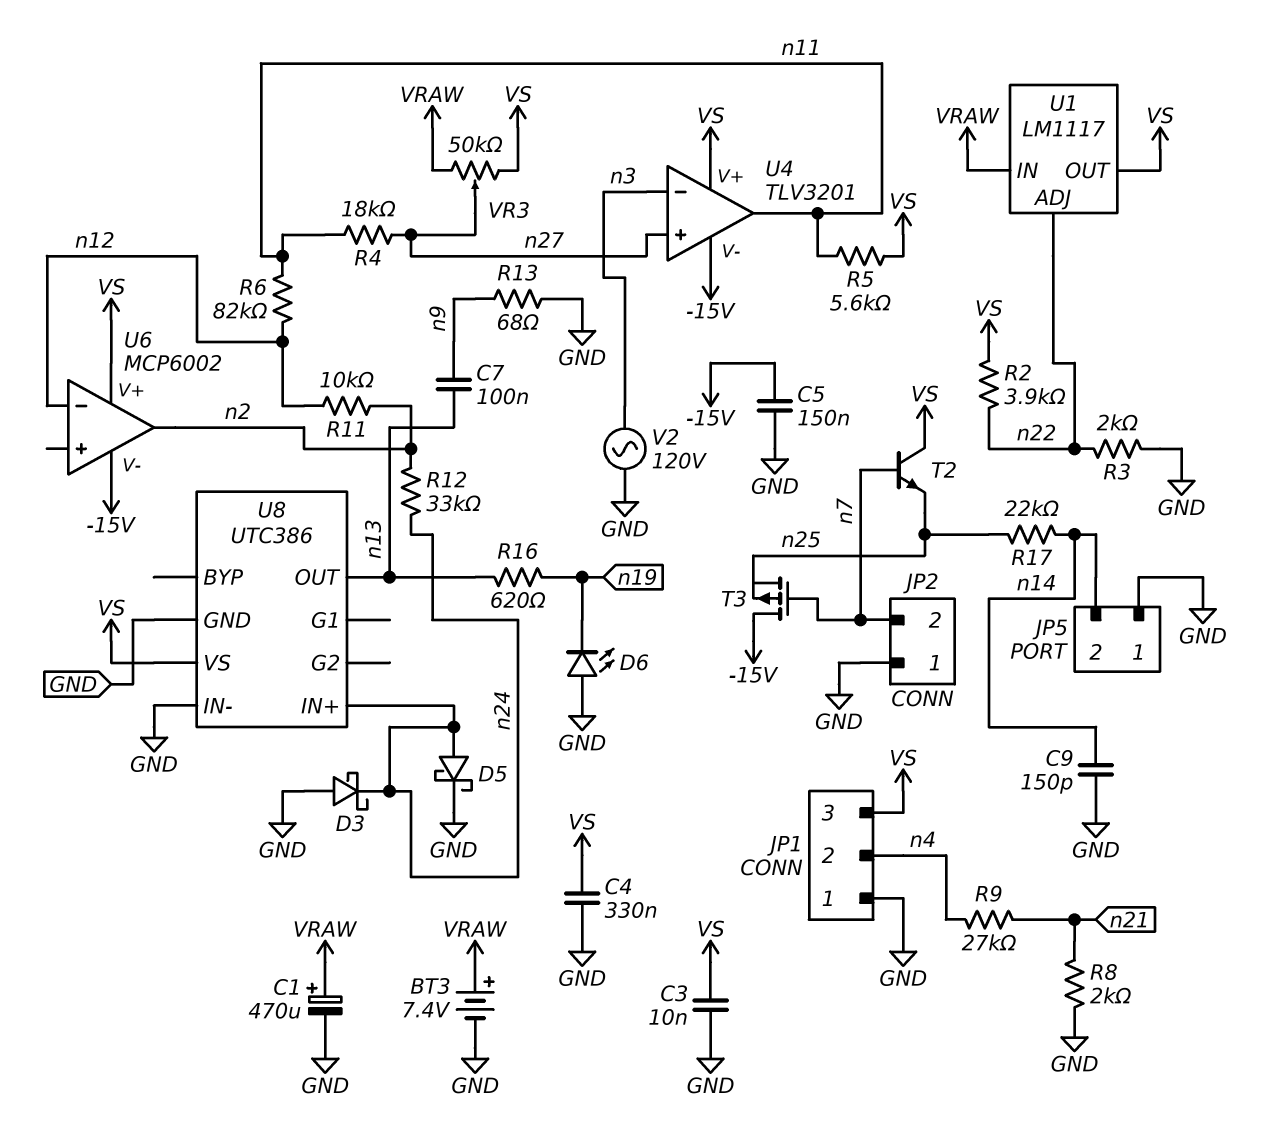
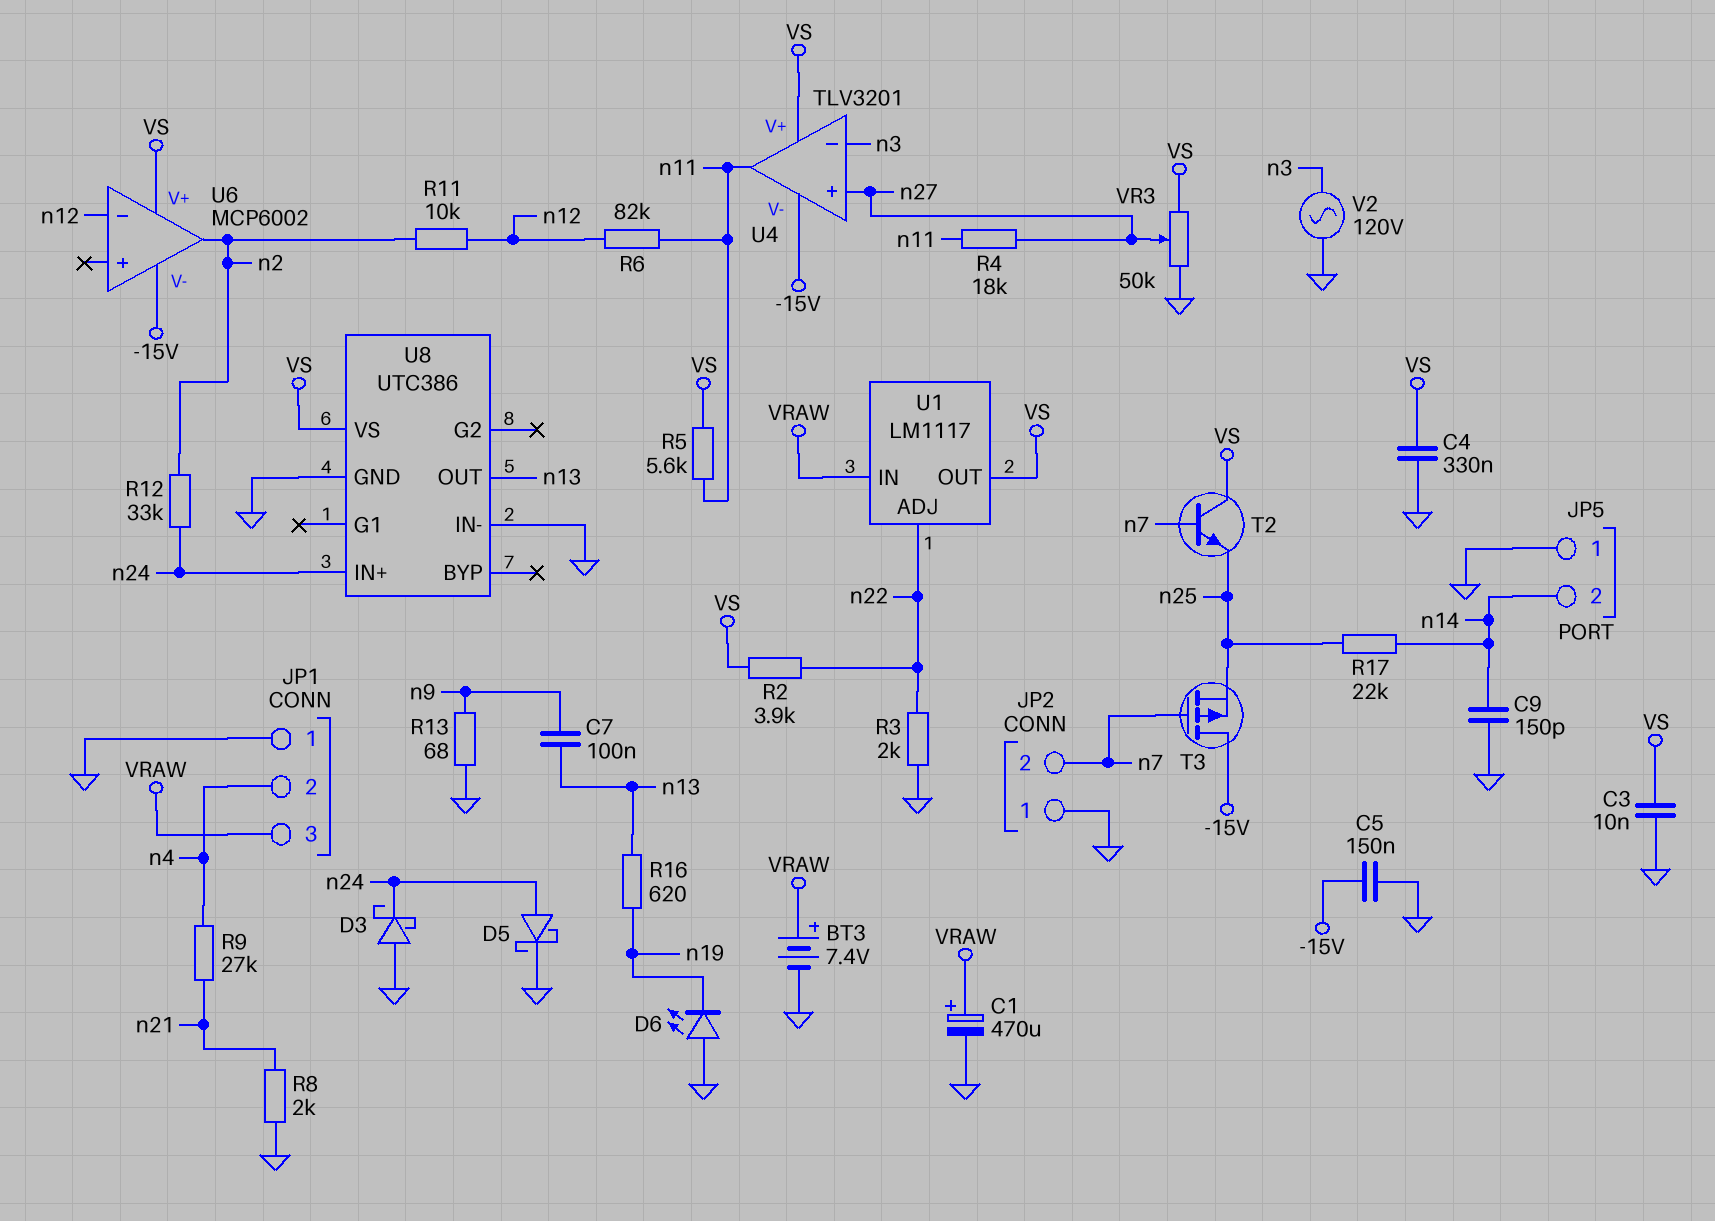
JP1 pin 3: VS -> VRAW
VR3: 50k (VRAW, VS, wiper n27) -> 50k (GND, VS, wiper n27)

